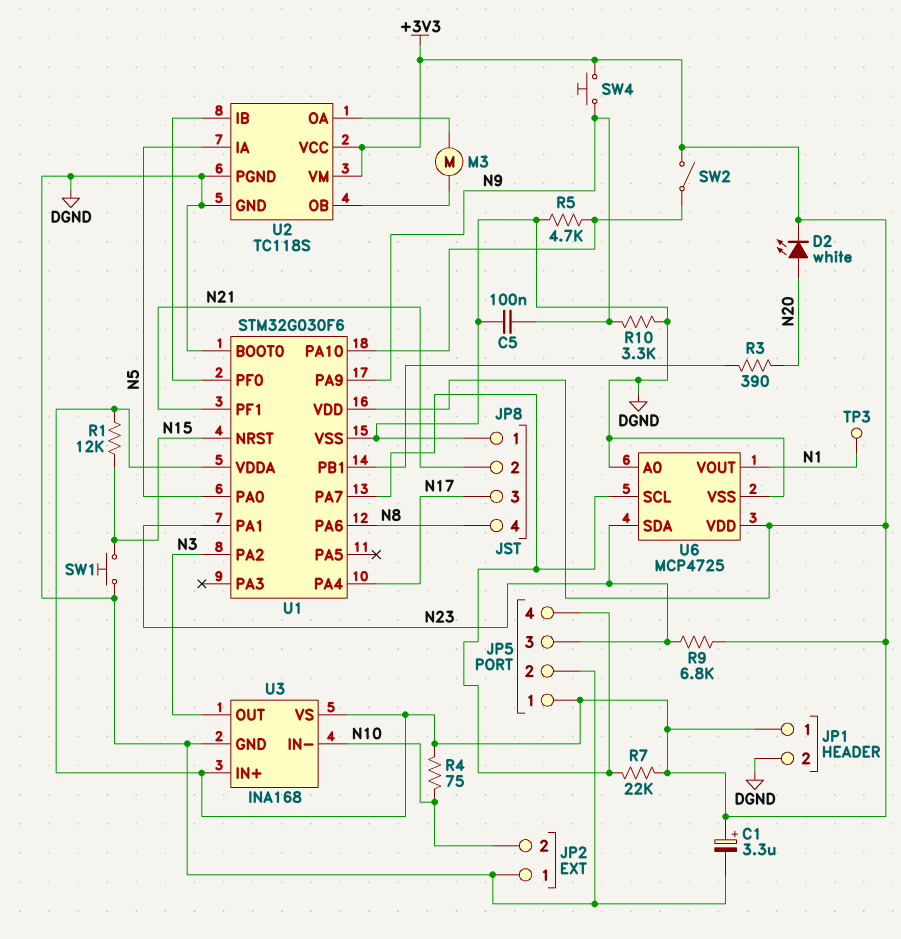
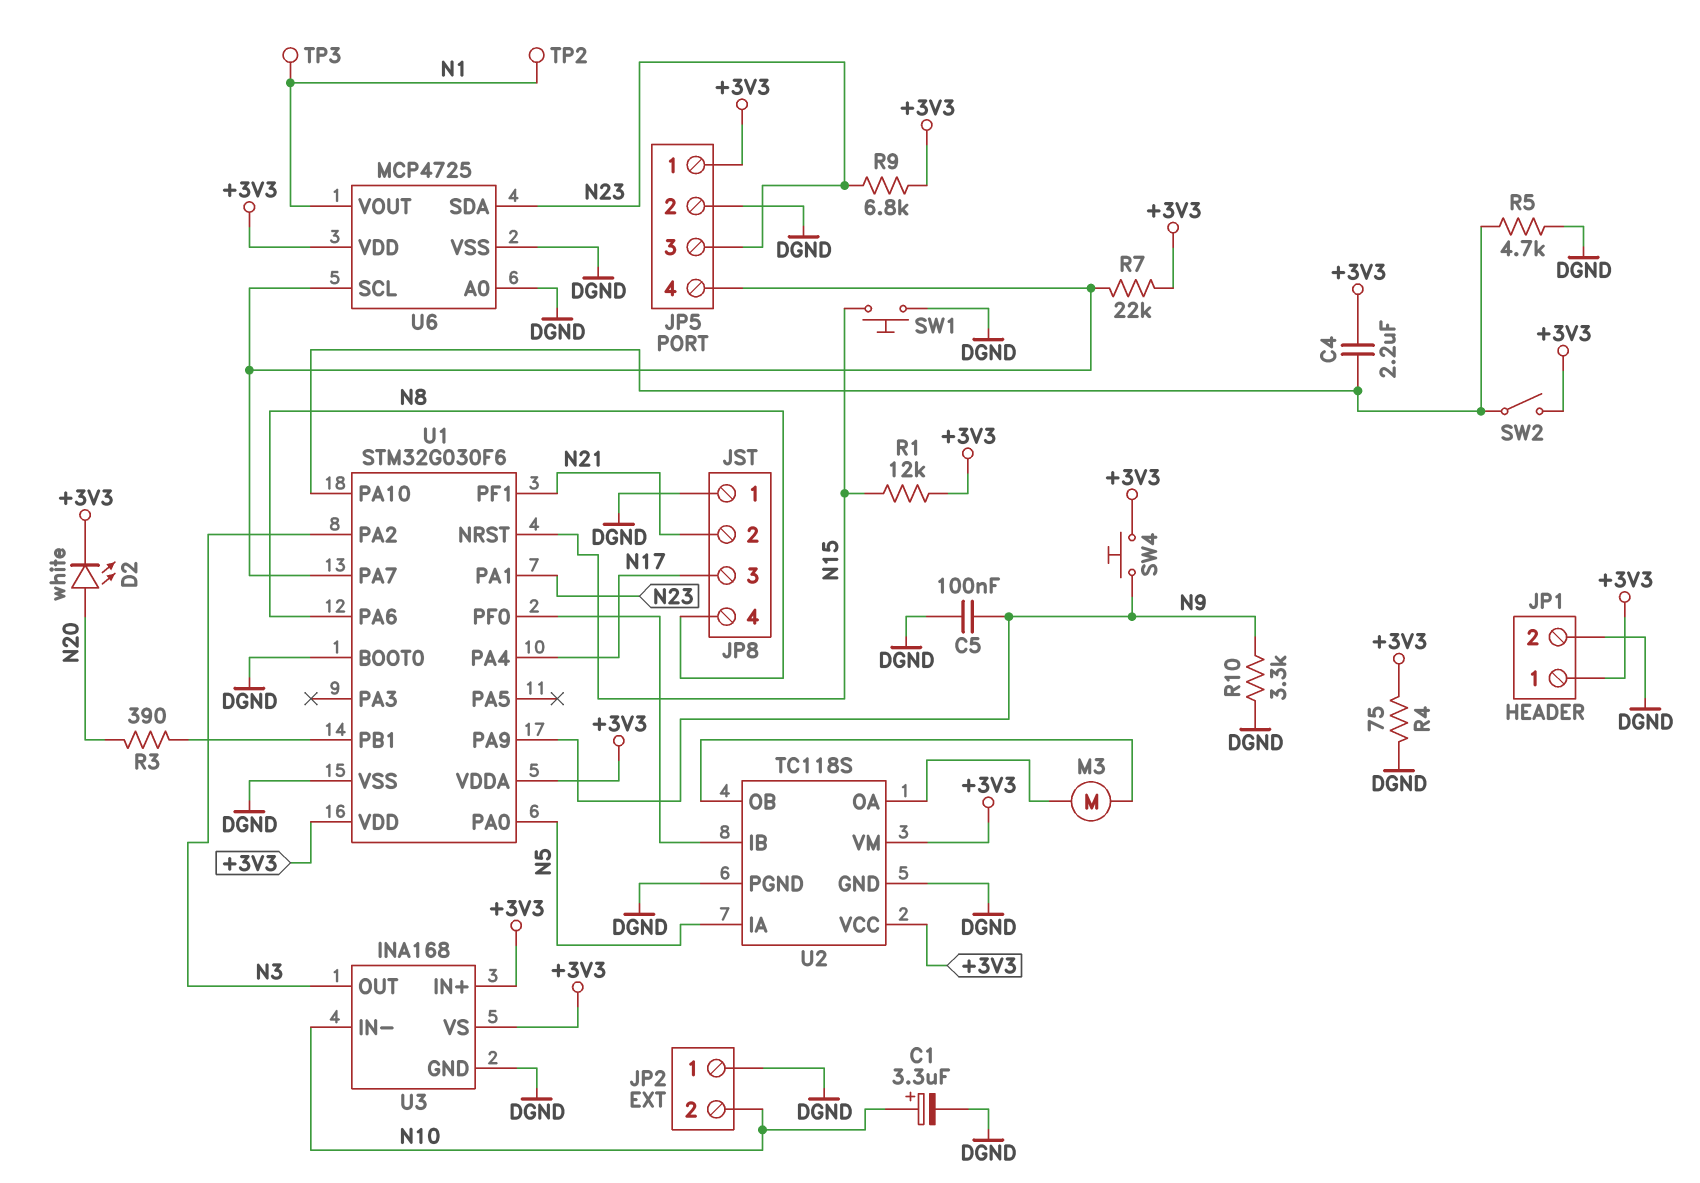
C1: 3.3uF (plus +3V3, minus DGND) -> 3.3uF (plus N10, minus DGND)
C4: none -> 2.2uF (+3V3, U1/PA10)
R4: 75 (+3V3, N10) -> 75 (+3V3, DGND)
TP2: none -> test point (N1)

